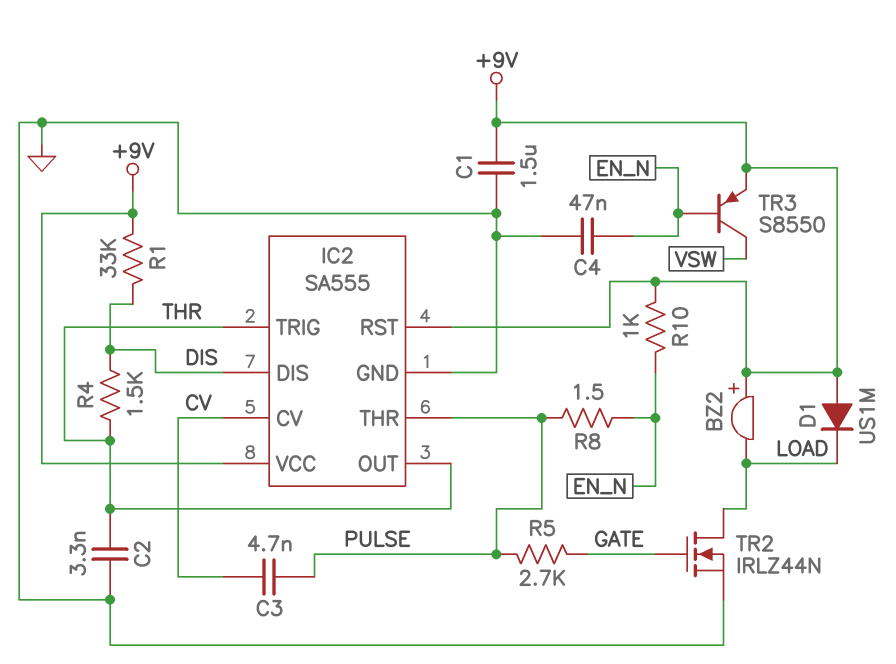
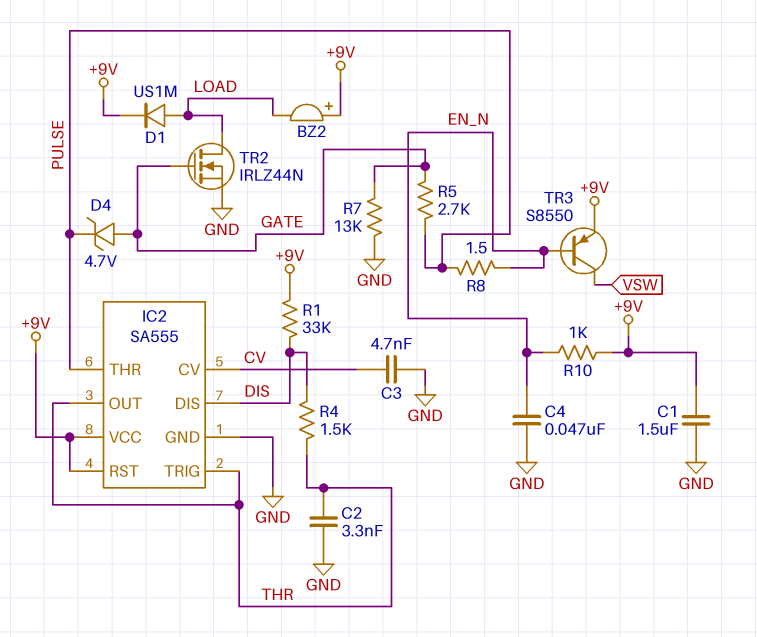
C3: 4.7nF (CV, PULSE) -> 4.7nF (CV, GND)
D1: diode US1M (A +9V, K LOAD) -> diode US1M (A LOAD, K +9V)
D4: none -> zener 4.7V (A GATE, K PULSE)
R7: none -> 13k (GATE, GND)

